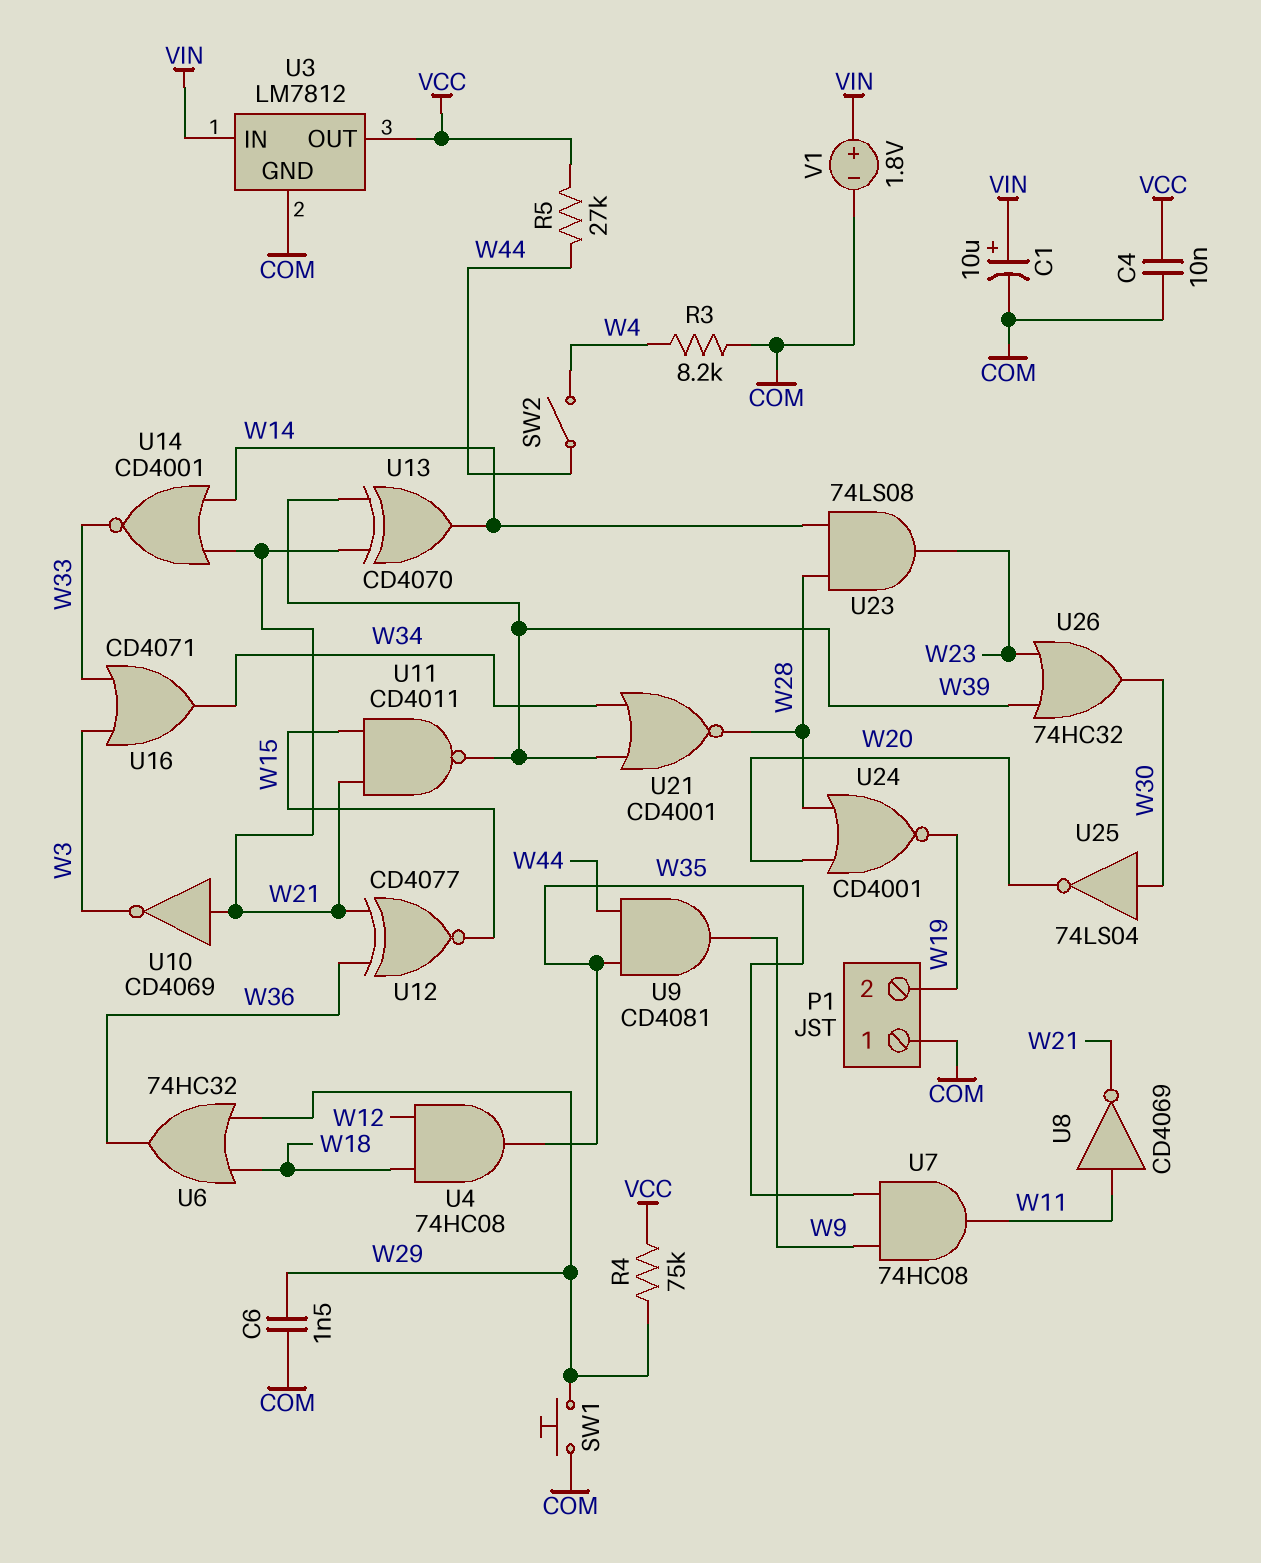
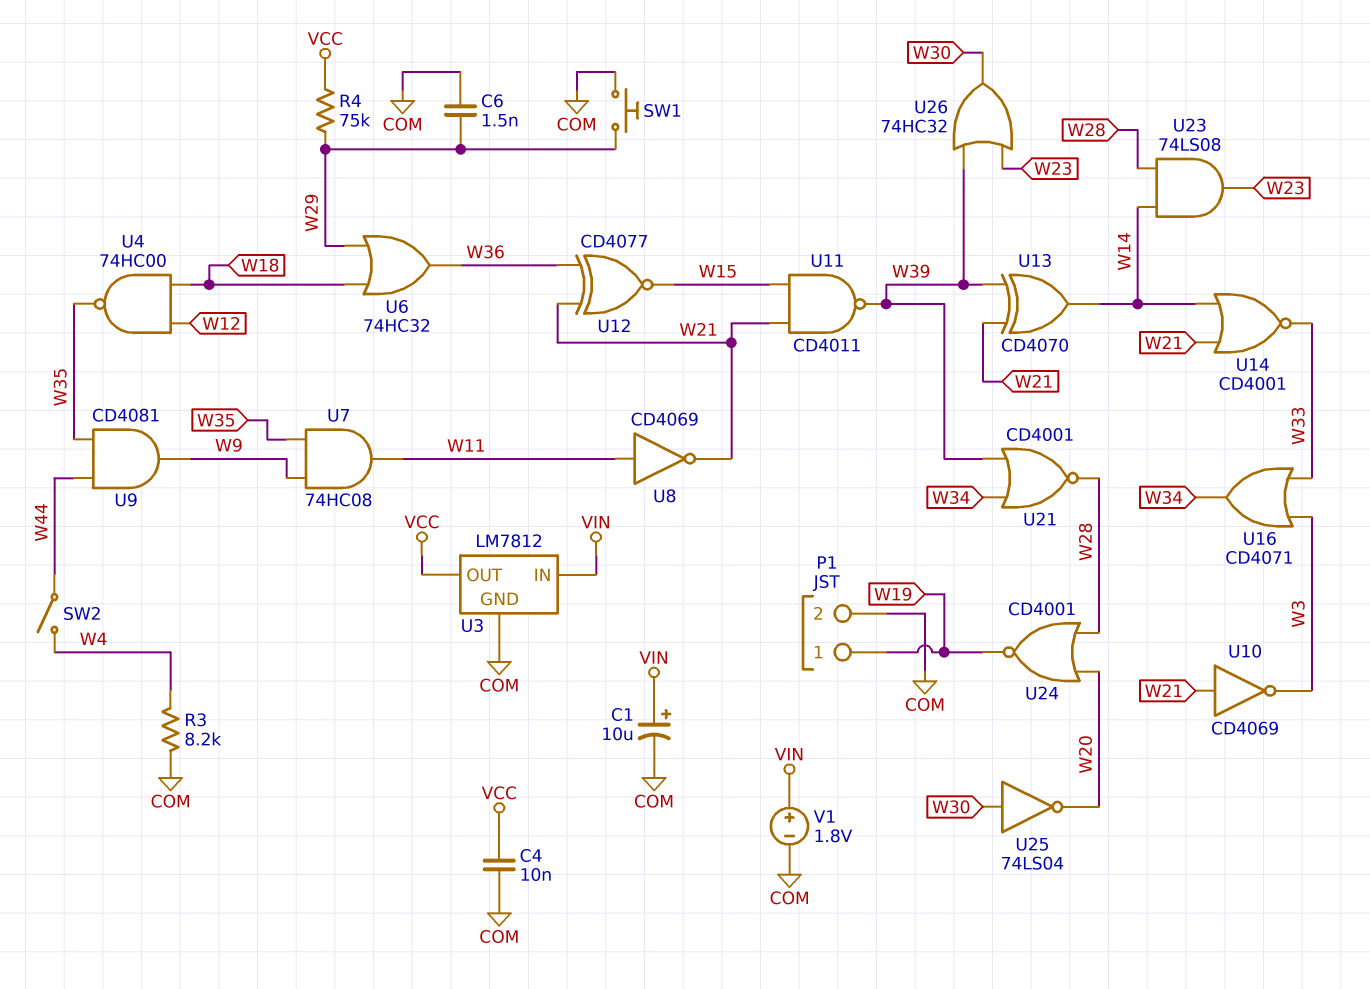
P1 pin 1: COM -> W19
P1 pin 2: W19 -> COM
R5: 27k (VCC, W44) -> none
U4: AND 74HC08 (in W12, in W18, out W35) -> NAND 74HC00 (in W12, in W18, out W35)

